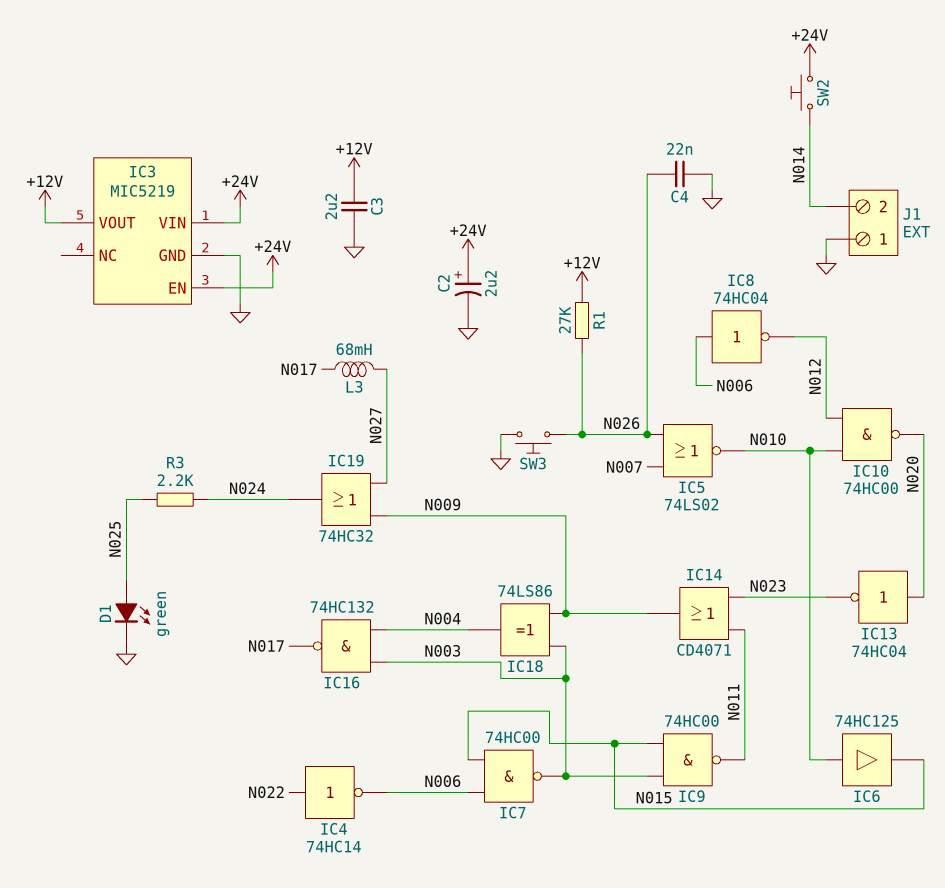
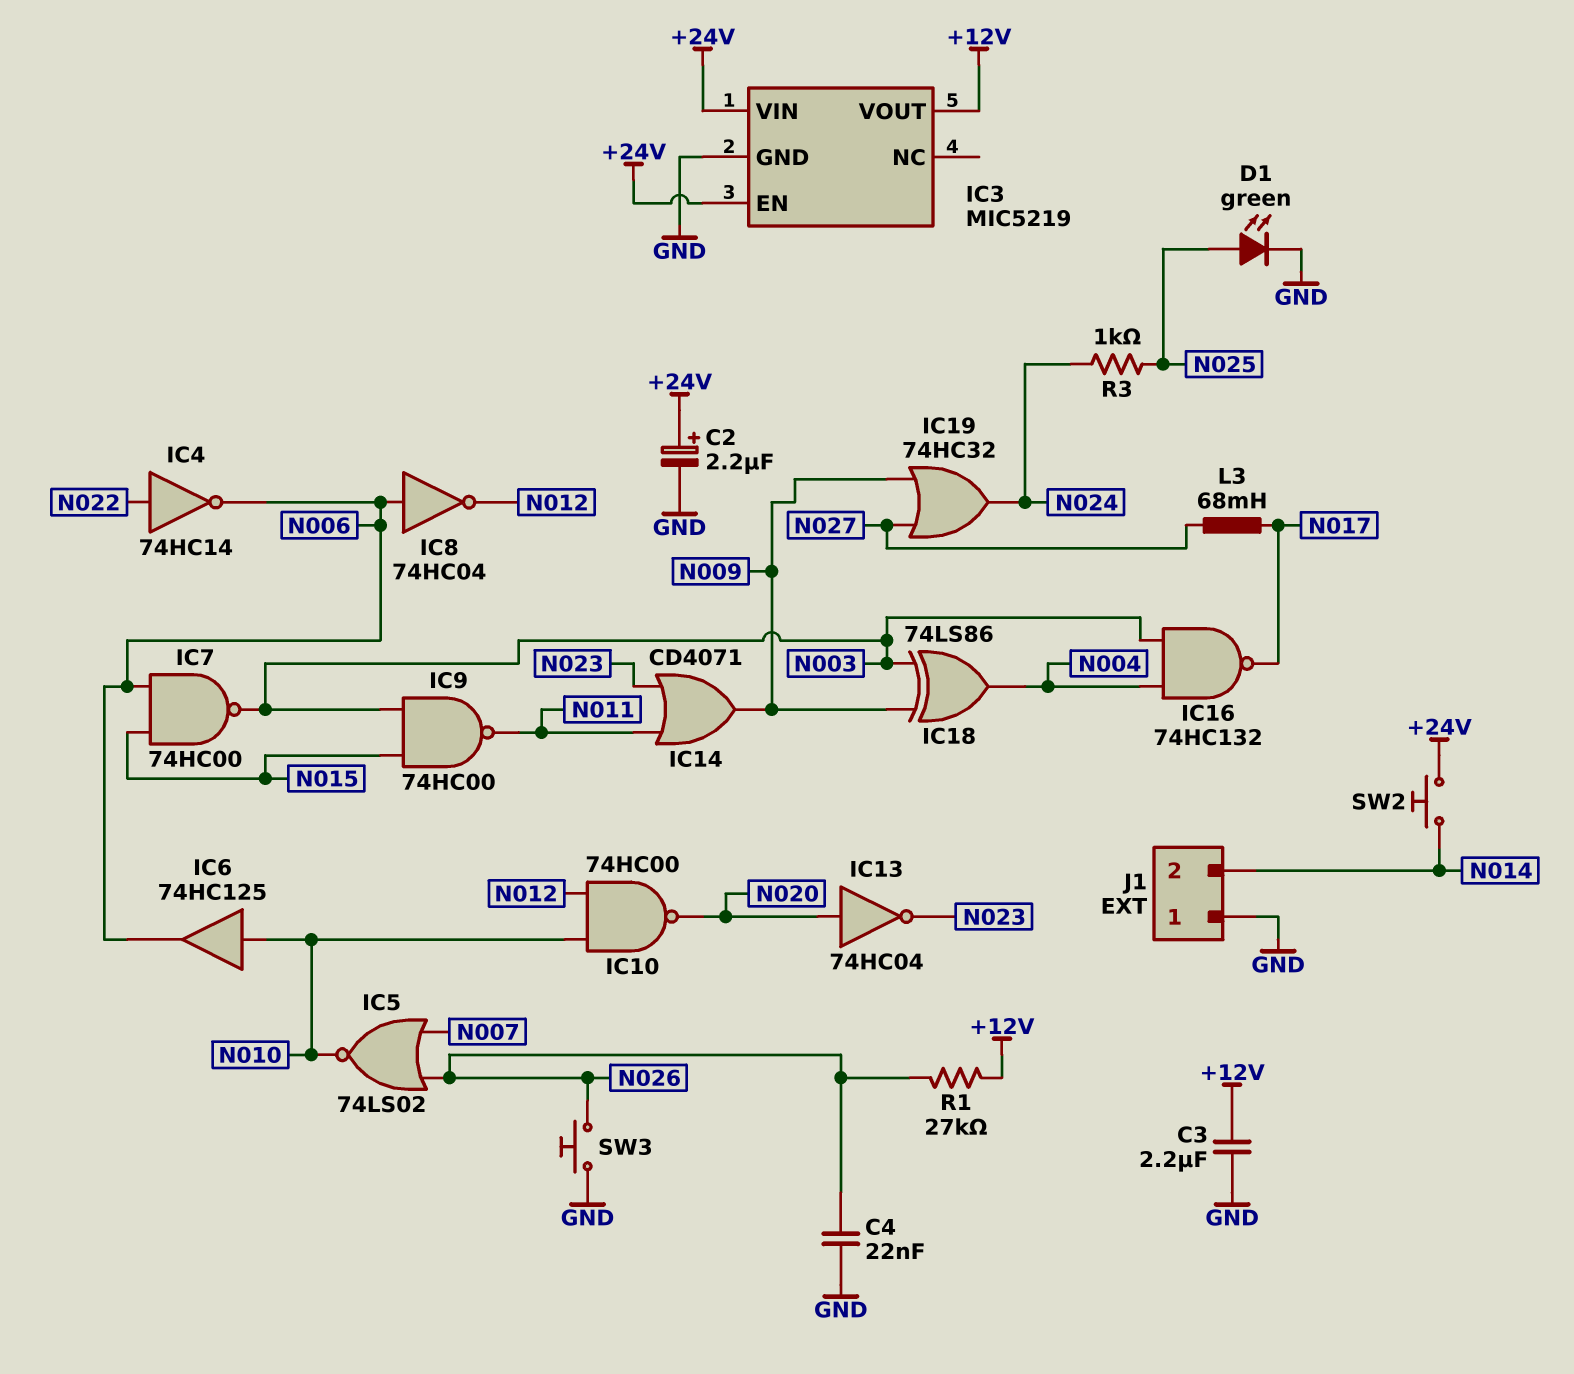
IC6: buffer 74HC125 (in N010, out N015) -> buffer 74HC125 (in N010, out N006)
R3: 2.2k (N024, N025) -> 1k (N024, N025)

